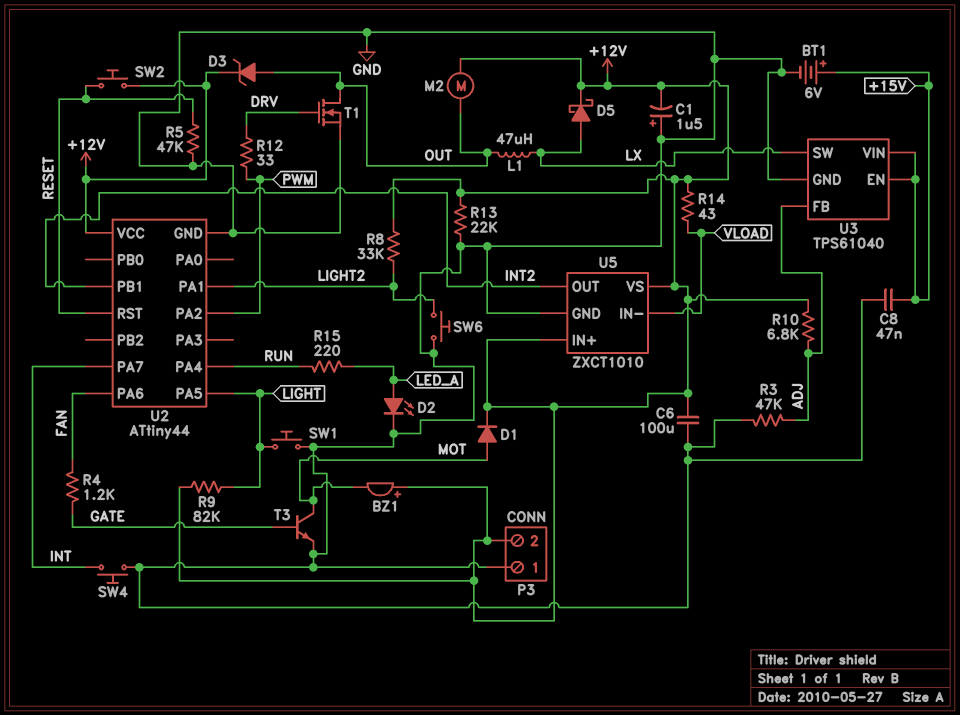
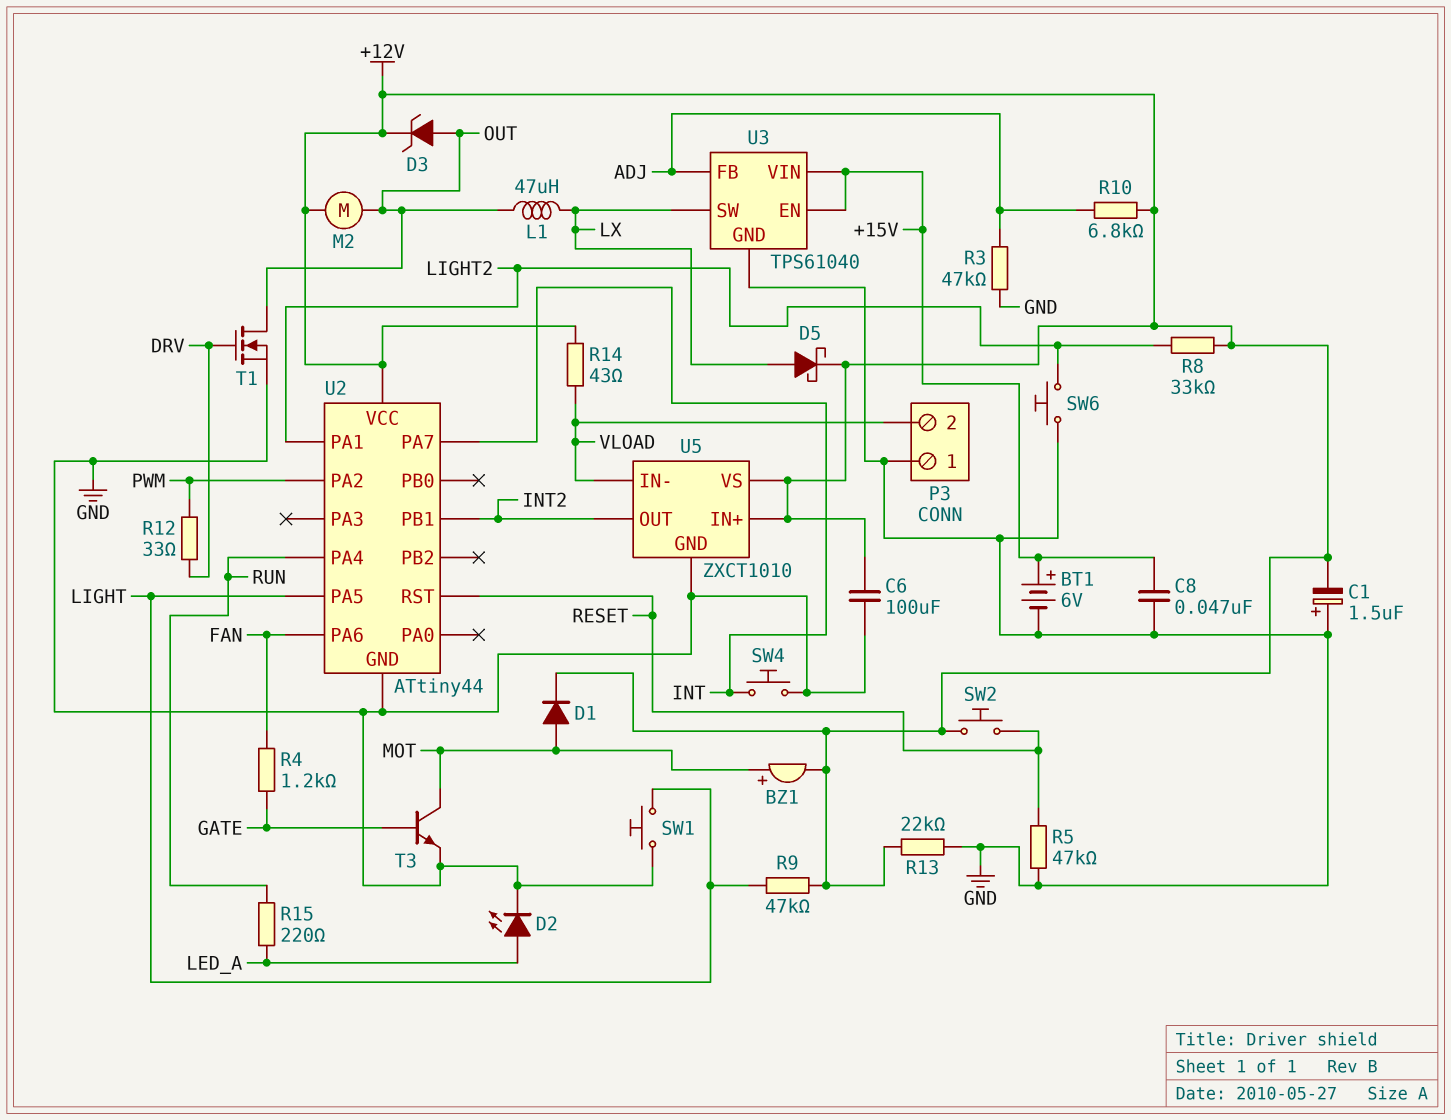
BZ1: buzzer (plus +12V, minus MOT) -> buzzer (plus MOT, minus +12V)
P3 pin 2: +12V -> VLOAD
R9: 82k (+12V, LIGHT) -> 47k (+12V, LIGHT)

